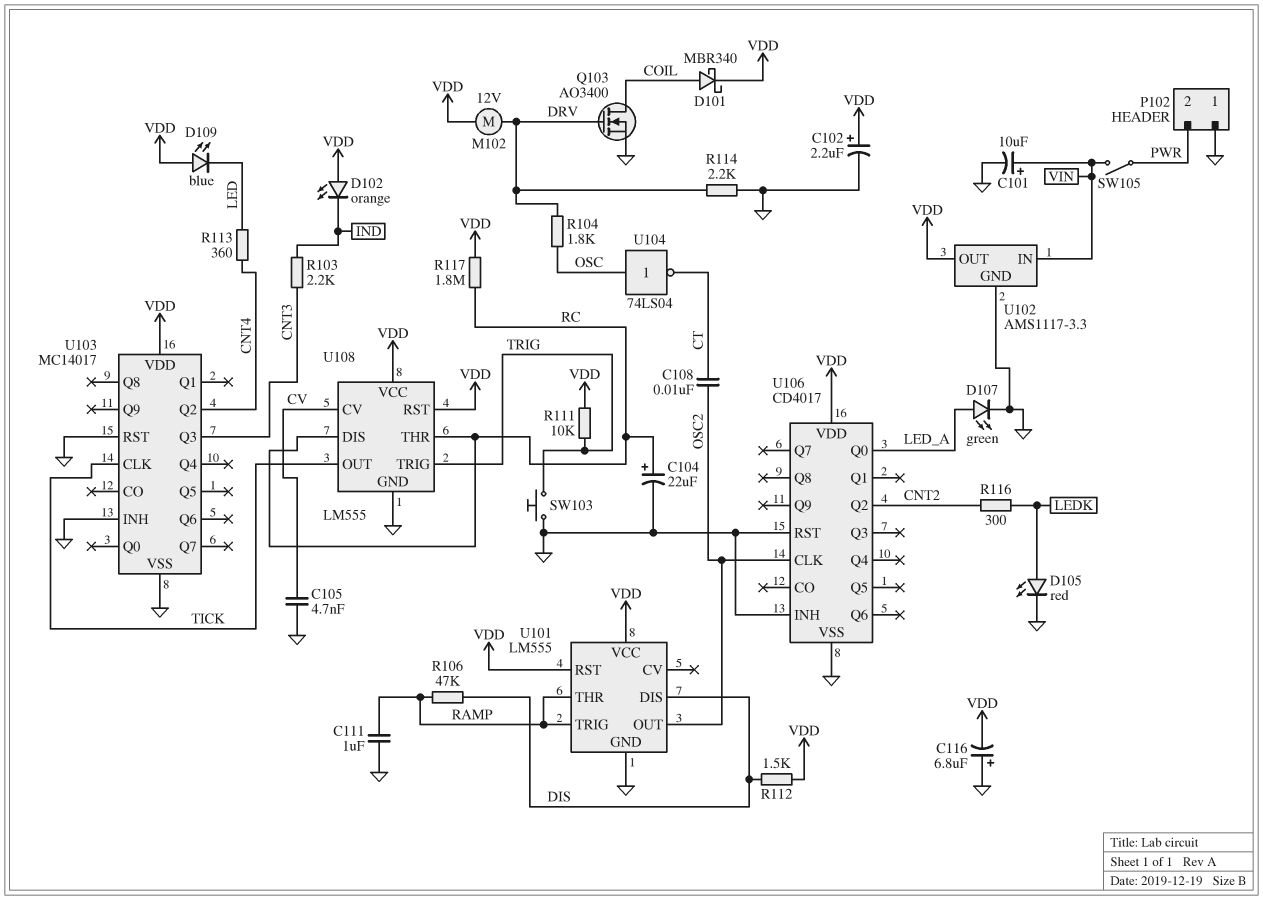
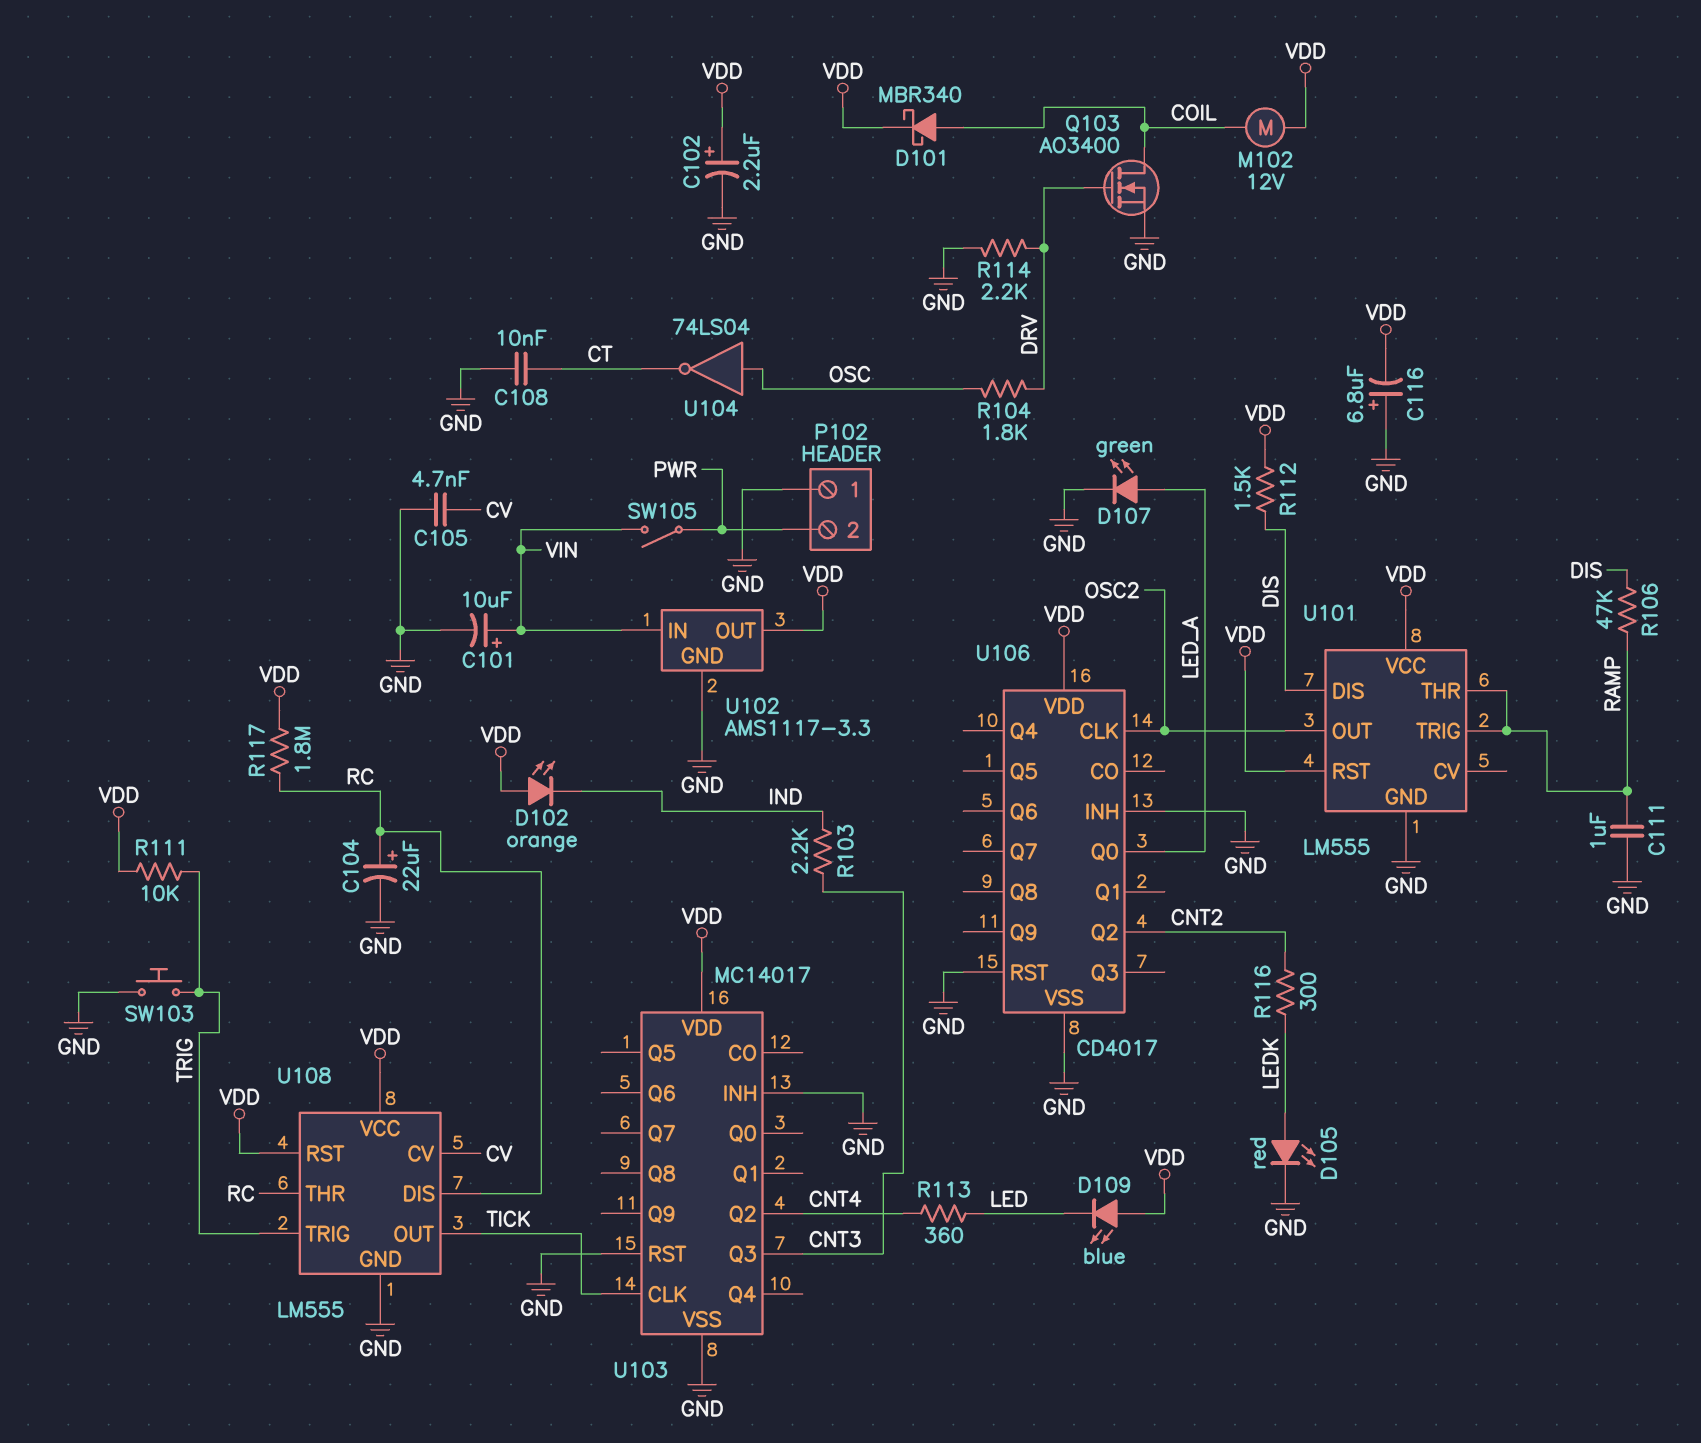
C108: 10nF (CT, OSC2) -> 10nF (CT, GND)
M102: motor 12V (DRV, VDD) -> motor 12V (COIL, VDD)

